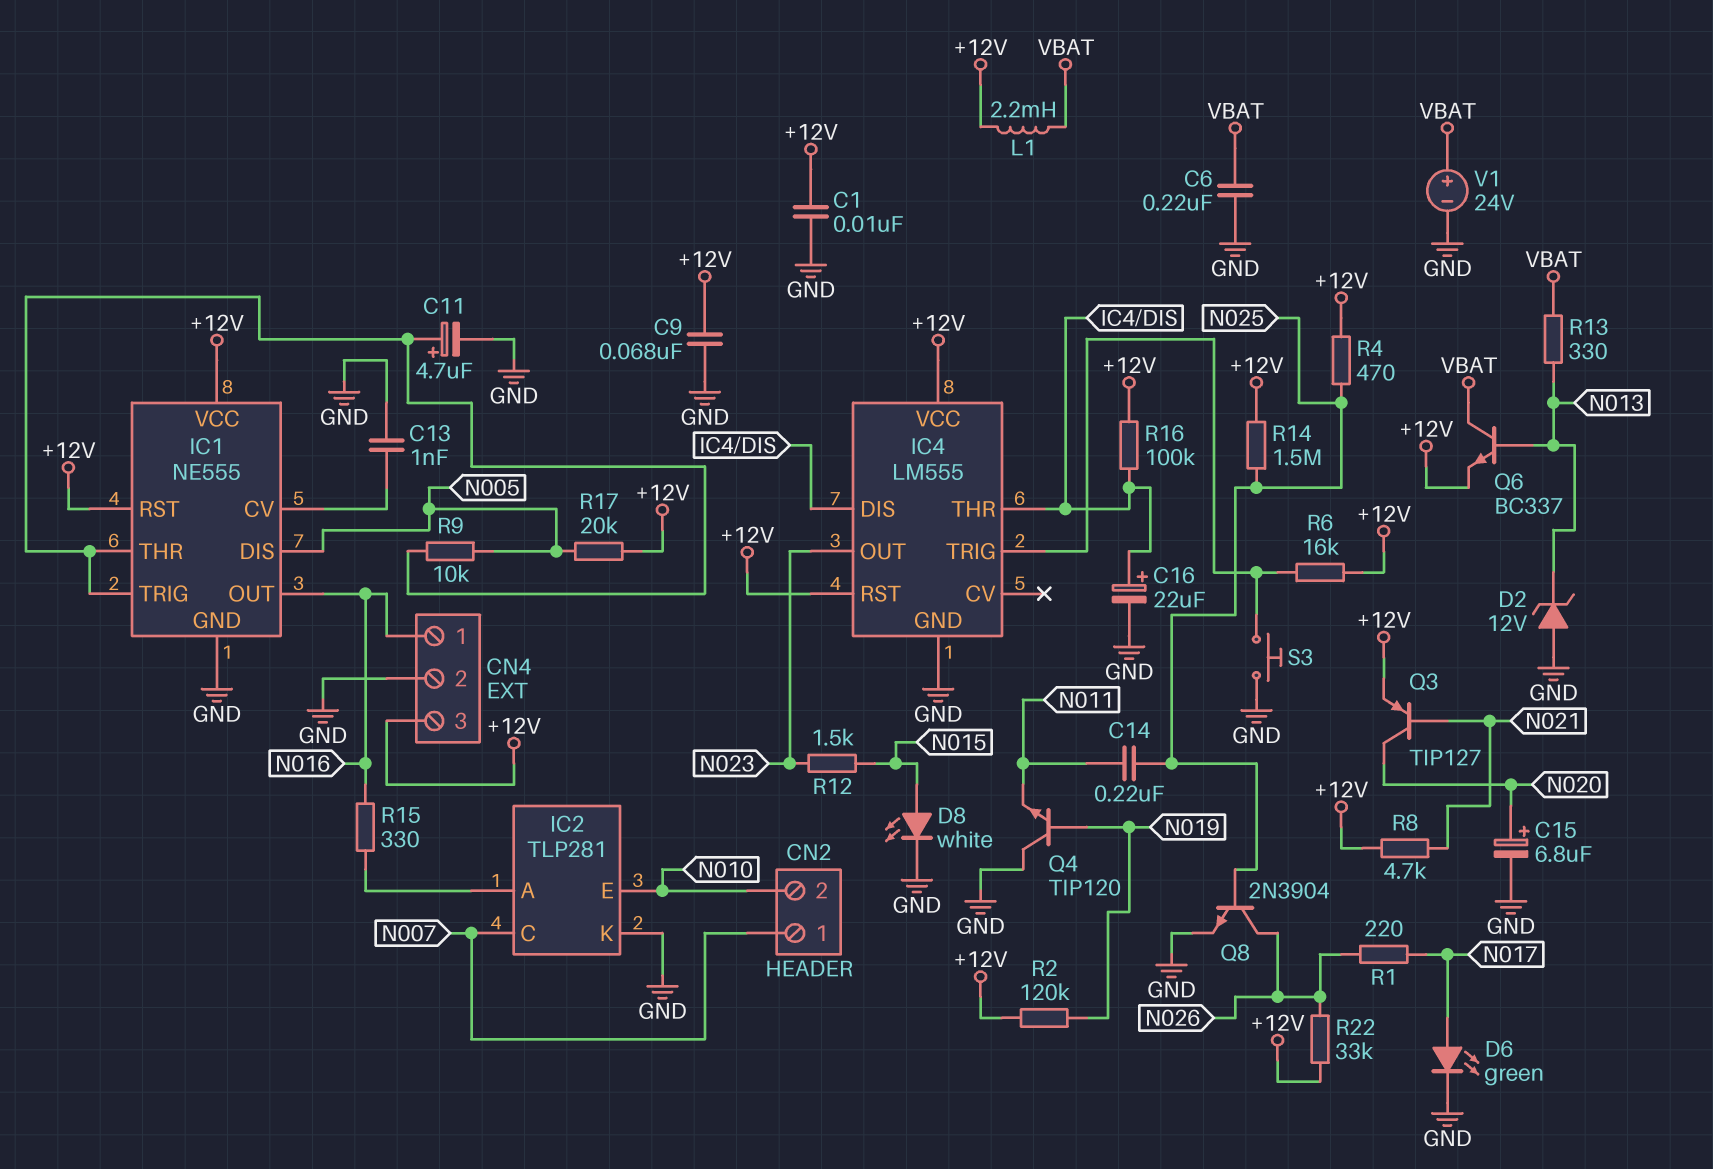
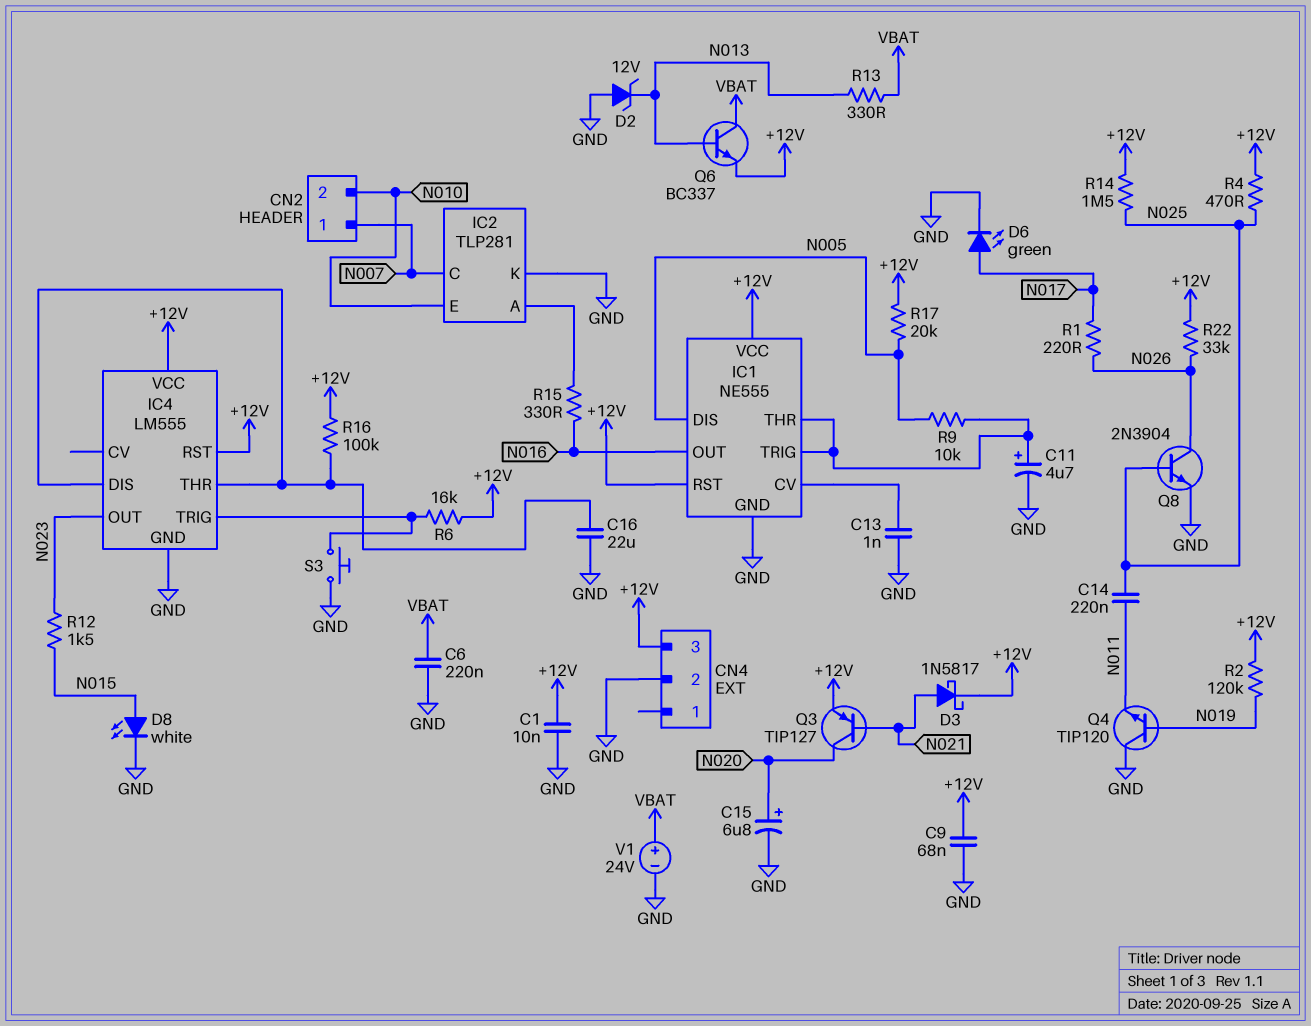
C16: 22uF (plus IC4/DIS, minus GND) -> 22uF (GND, IC4/DIS)
CN4 pin 1: N016 -> none
D3: none -> schottky 1N5817 (A N021, K +12V)
L1: 2.2mH (+12V, VBAT) -> none
R8: 4.7k (+12V, N021) -> none

